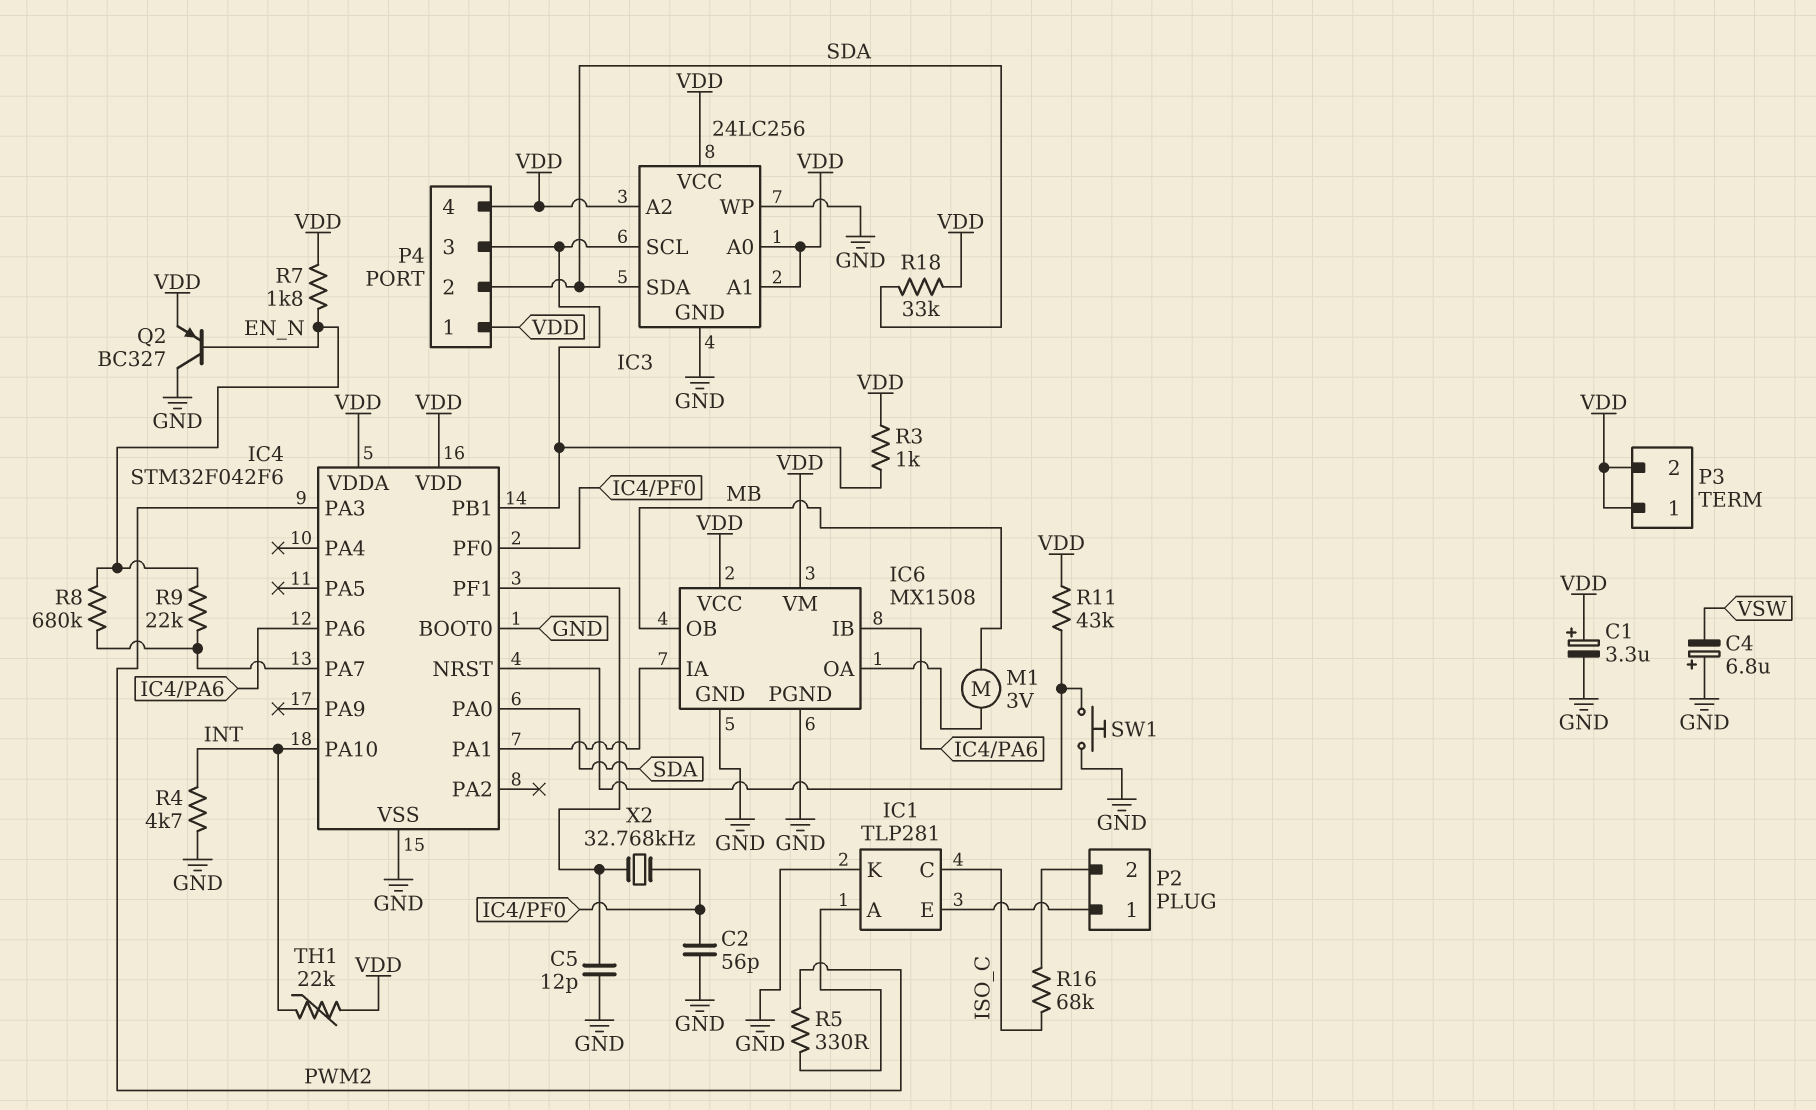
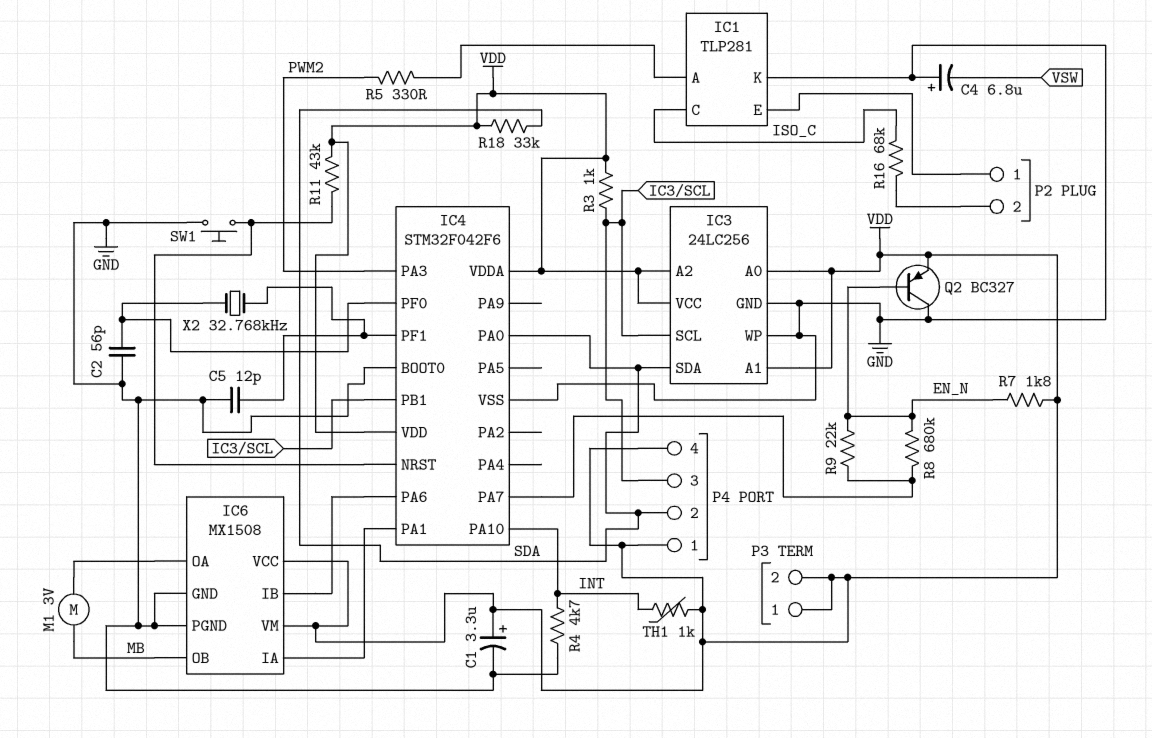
TH1: 22k (INT, VDD) -> 1k (INT, VDD)

